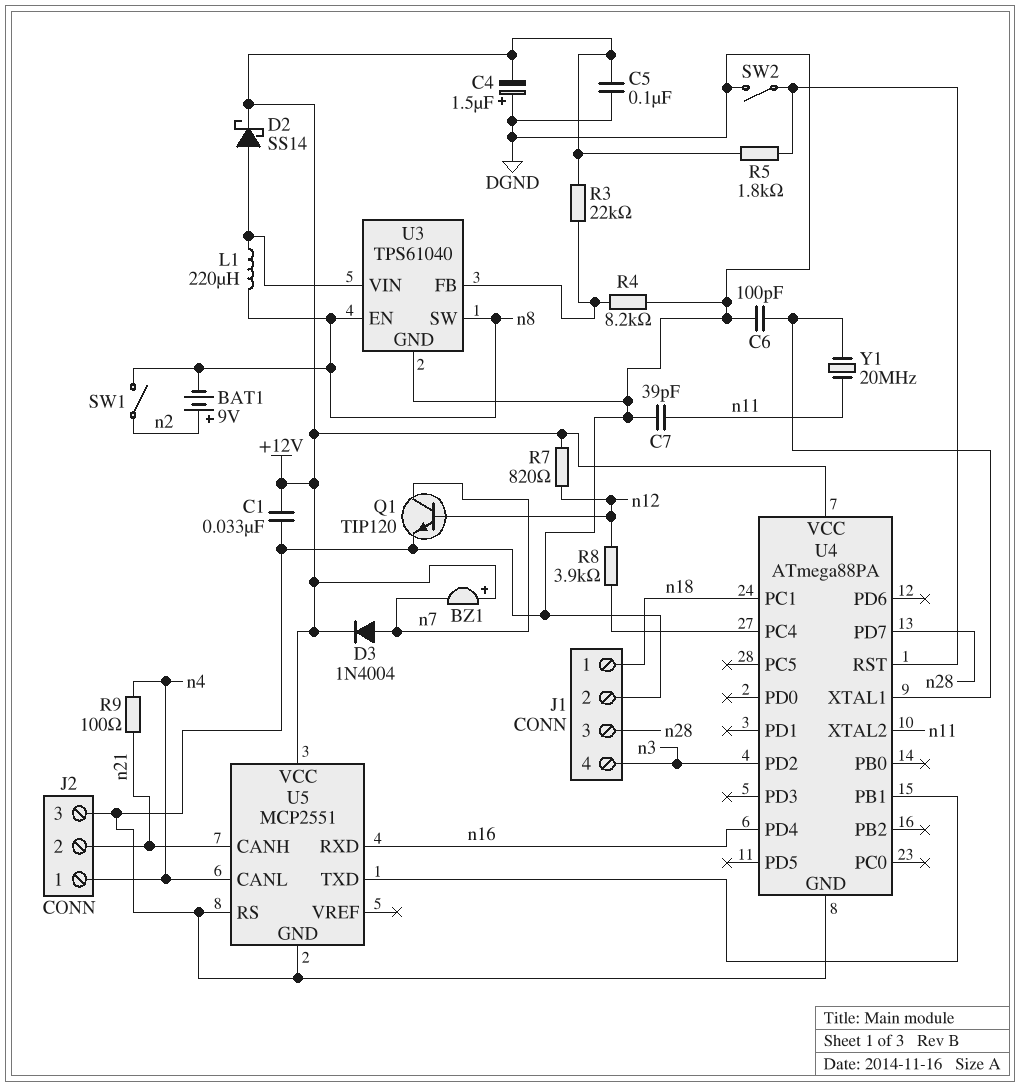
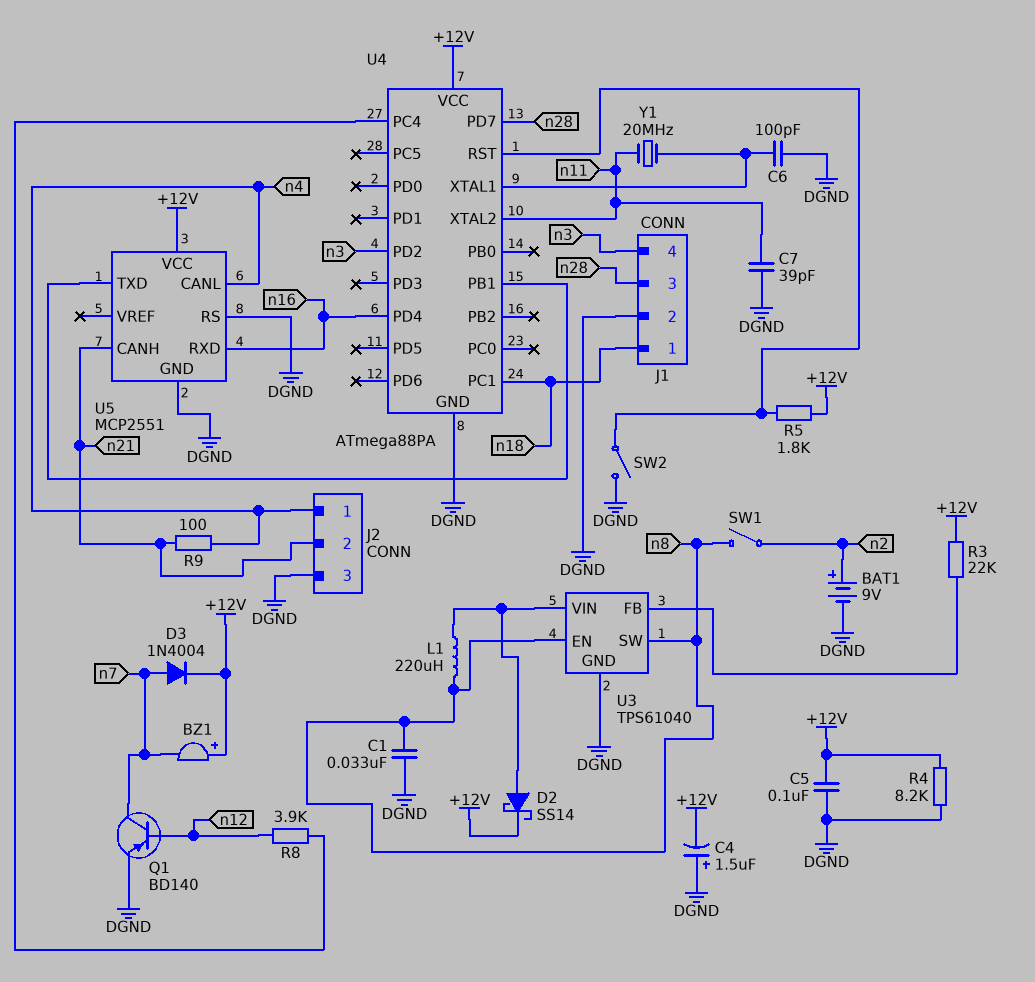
BAT1: 9V (plus n2, minus n8) -> 9V (plus n2, minus DGND)
C1: 33nF (+12V, DGND) -> 33nF (DGND, n8)
Q1: NPN TIP120 (B n12, C n7, E DGND) -> PNP BD140 (B n12, C n7, E DGND)
R4: 8.2k (DGND, U3/FB) -> 8.2k (+12V, DGND)
R7: 820 (+12V, n12) -> none

